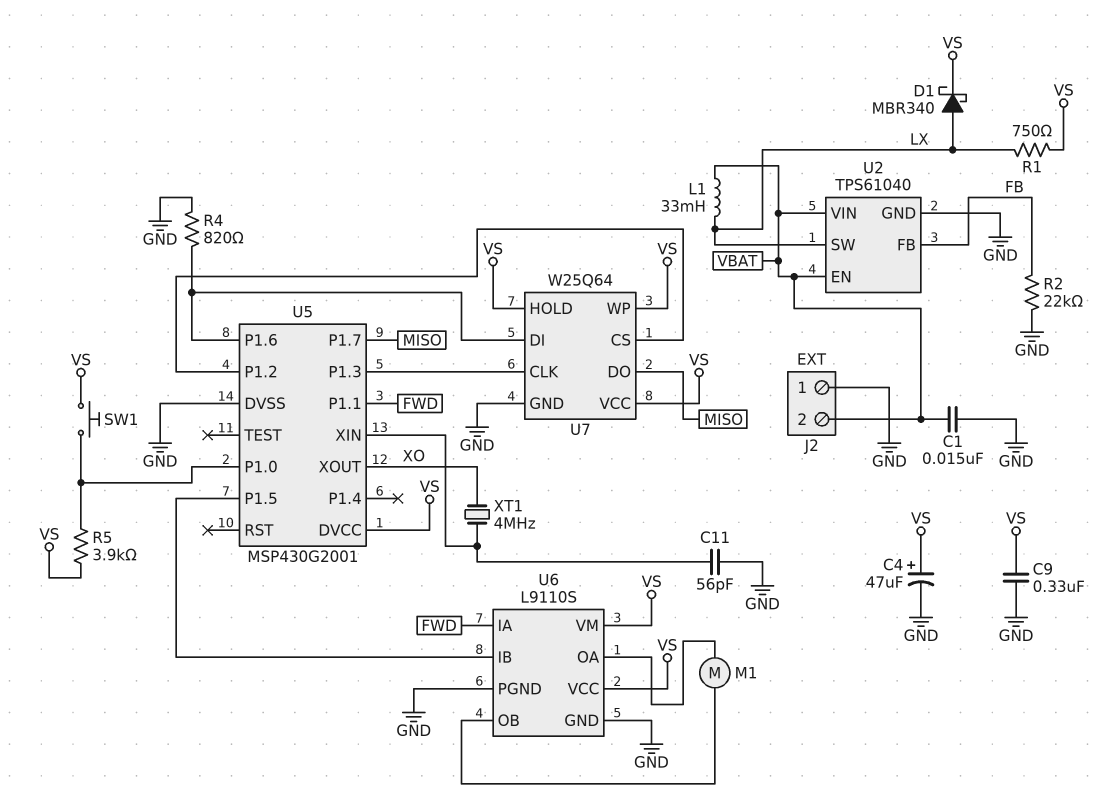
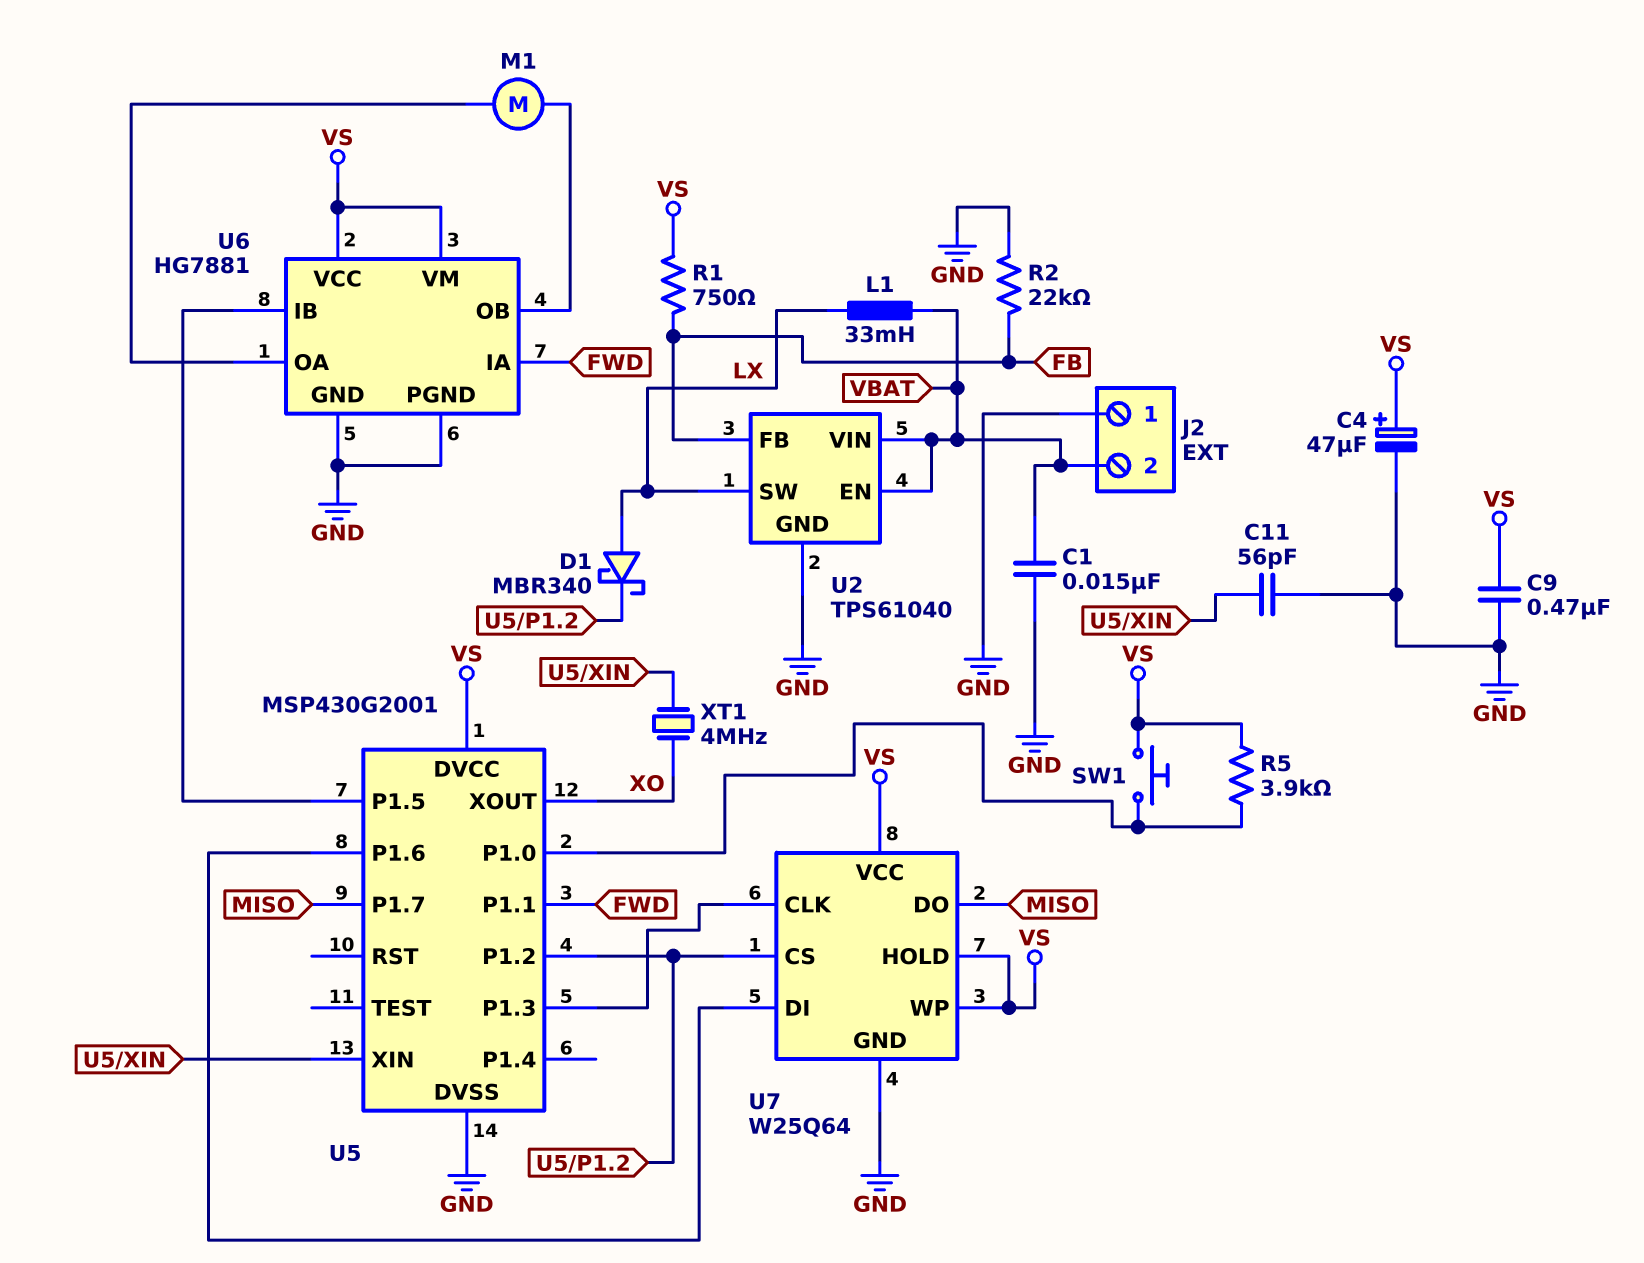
C9: 330nF (GND, VS) -> 470nF (GND, VS)
D1: schottky MBR340 (A LX, K VS) -> schottky MBR340 (A LX, K U5/P1.2)
R1: 750 (LX, VS) -> 750 (FB, VS)
R4: 820 (GND, U5/P1.6) -> none
U6: L9110S -> HG7881

